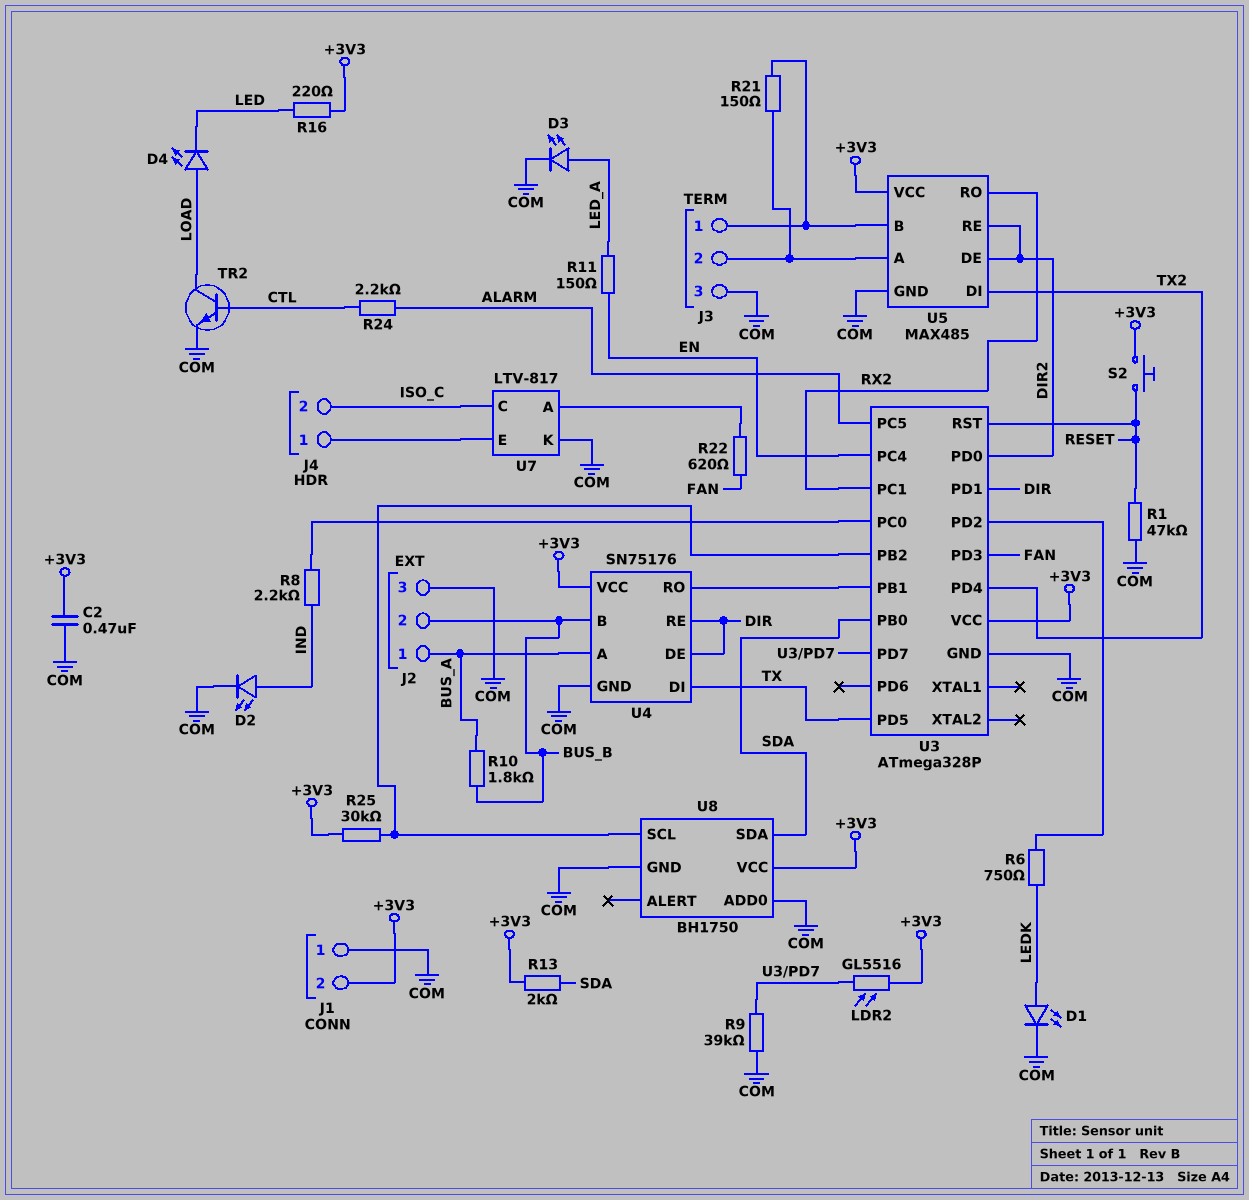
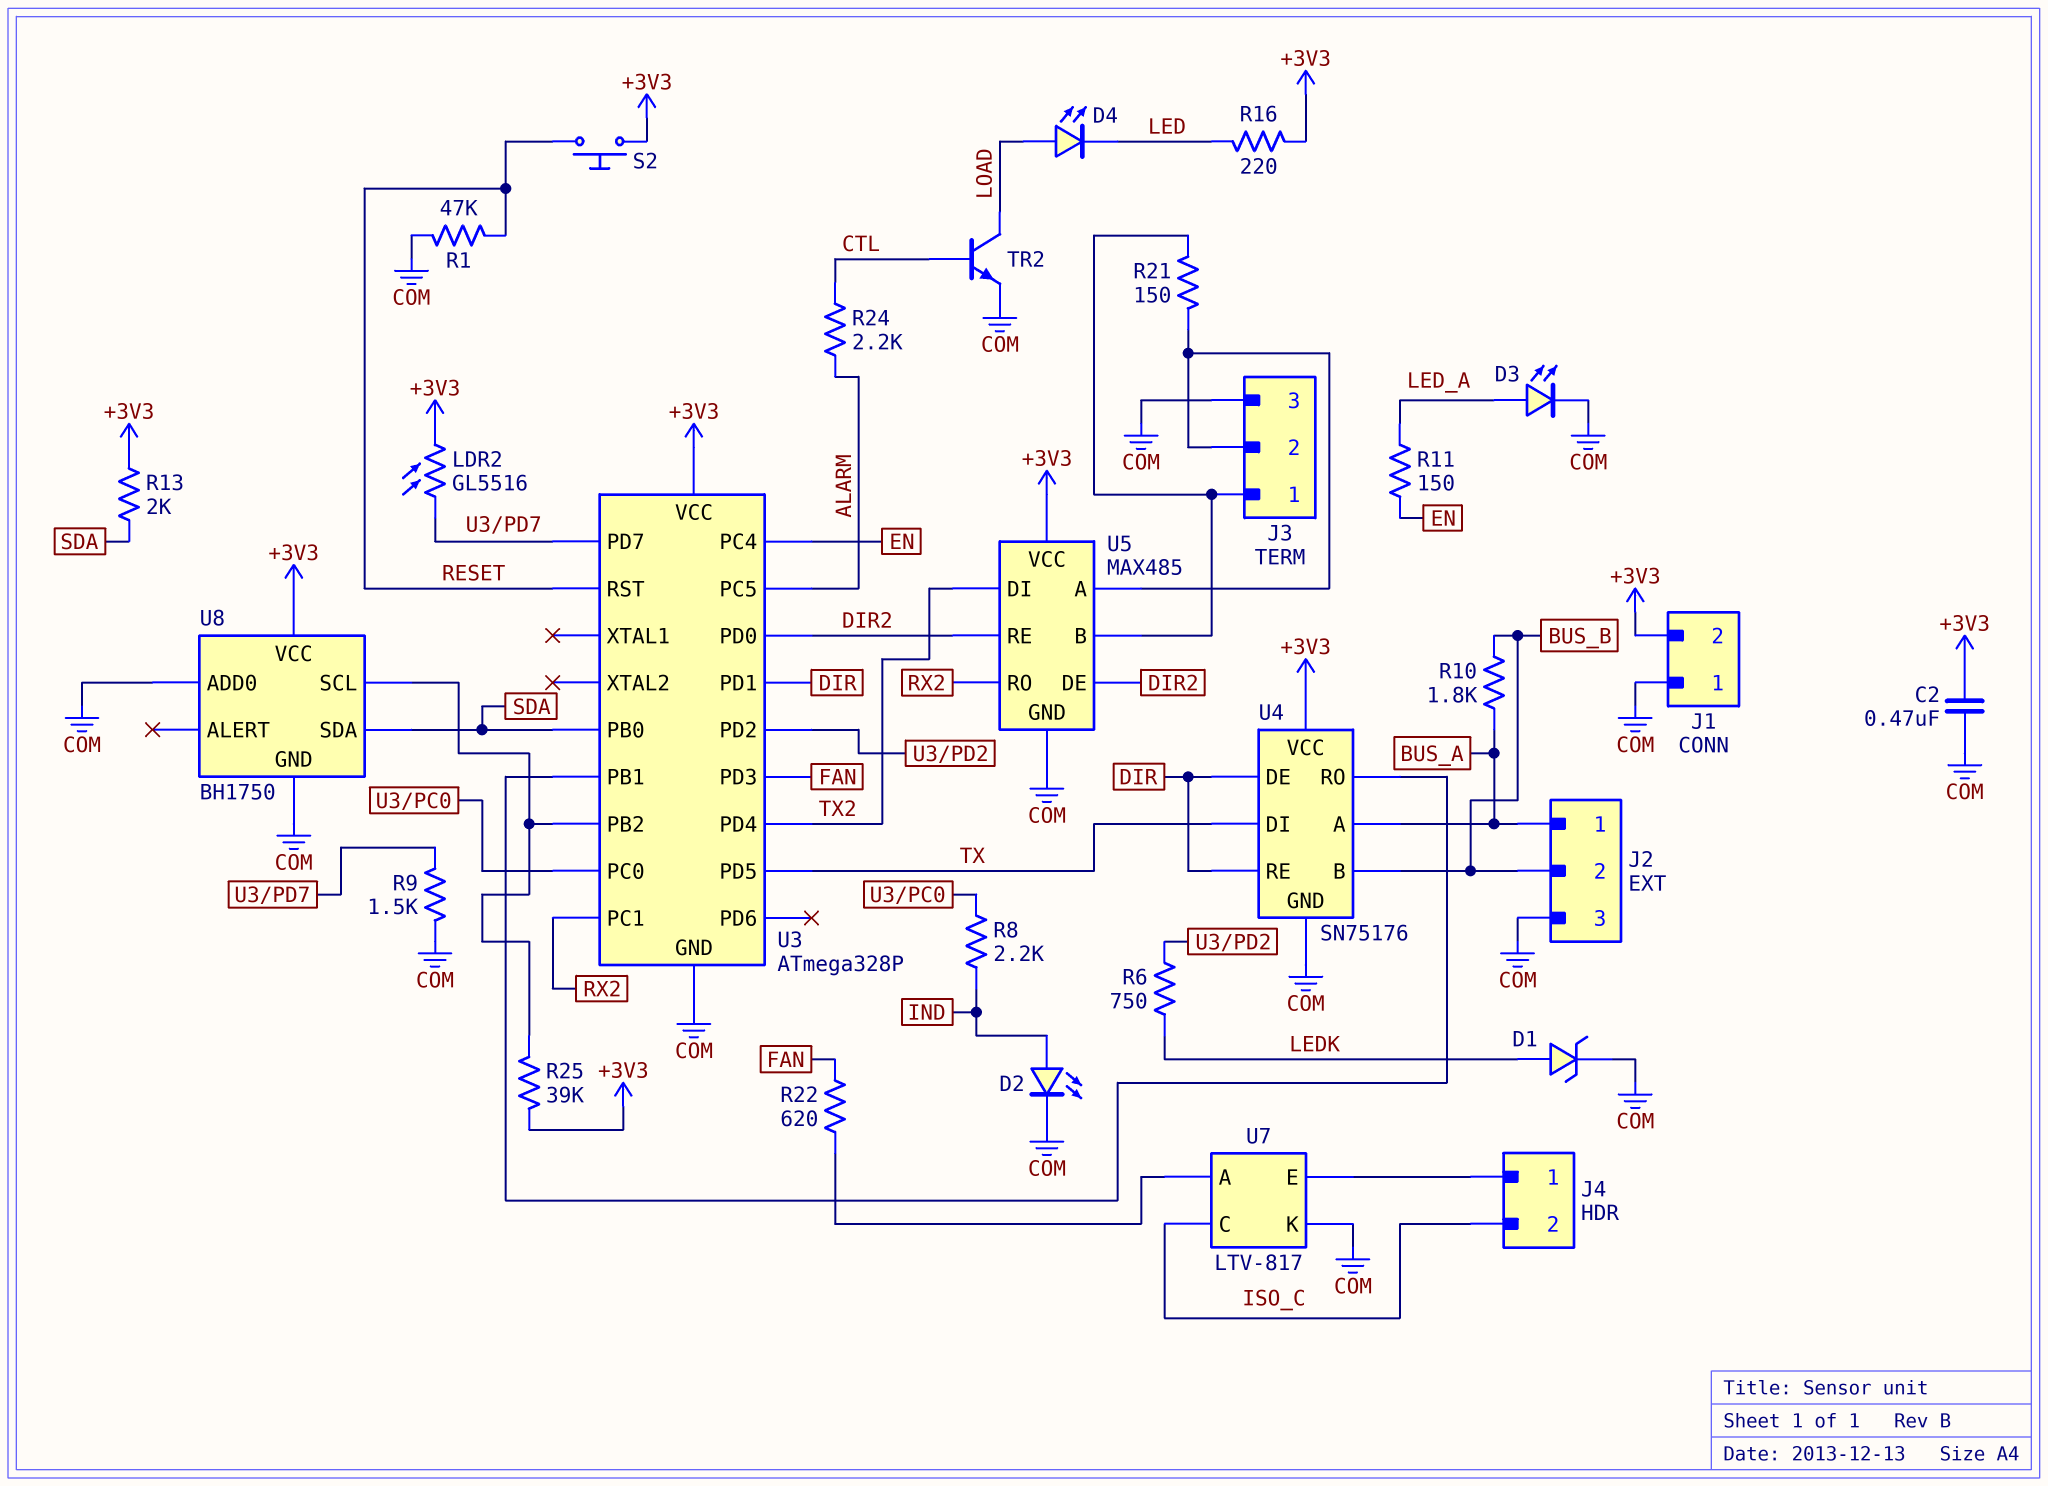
D1: LED (A LEDK, K COM) -> zener (A LEDK, K COM)
R9: 39k (COM, U3/PD7) -> 1.5k (COM, U3/PD7)
R25: 30k (+3V3, U3/PB2) -> 39k (+3V3, U3/PB2)

